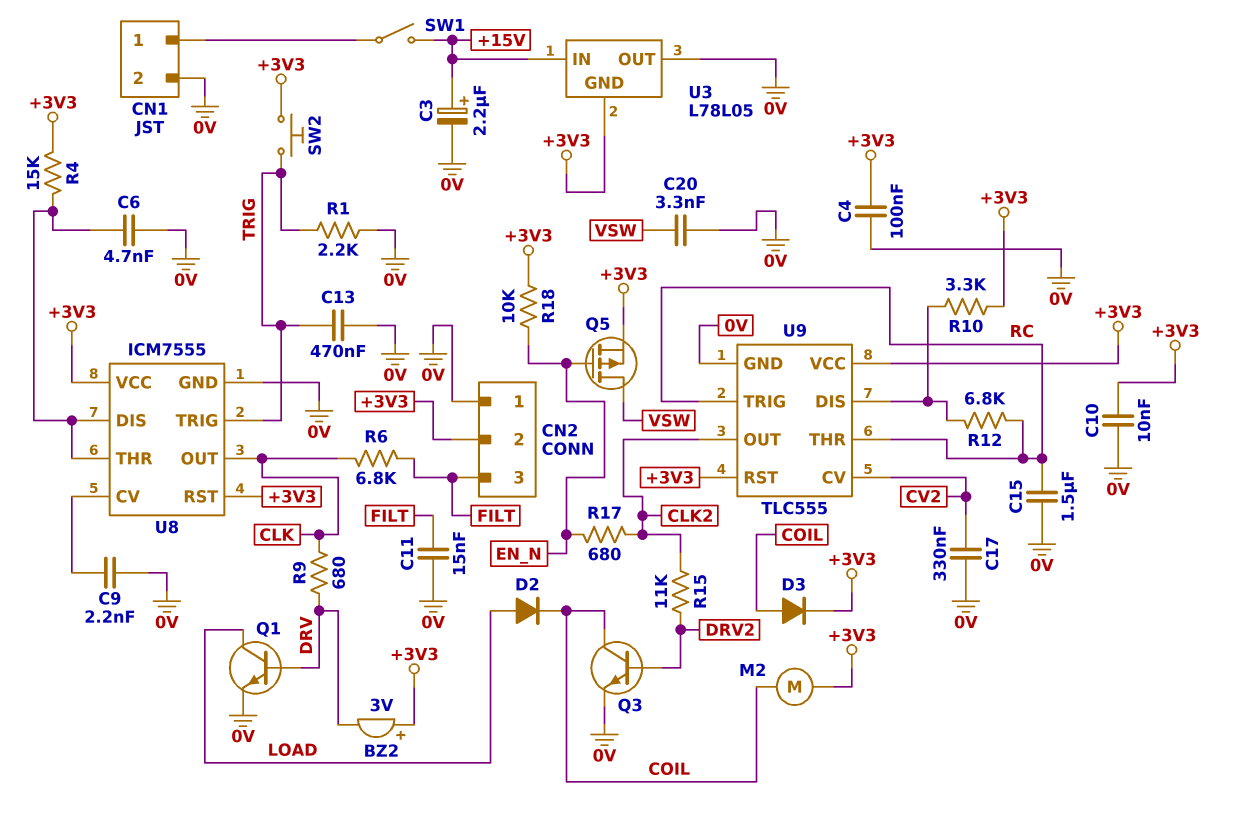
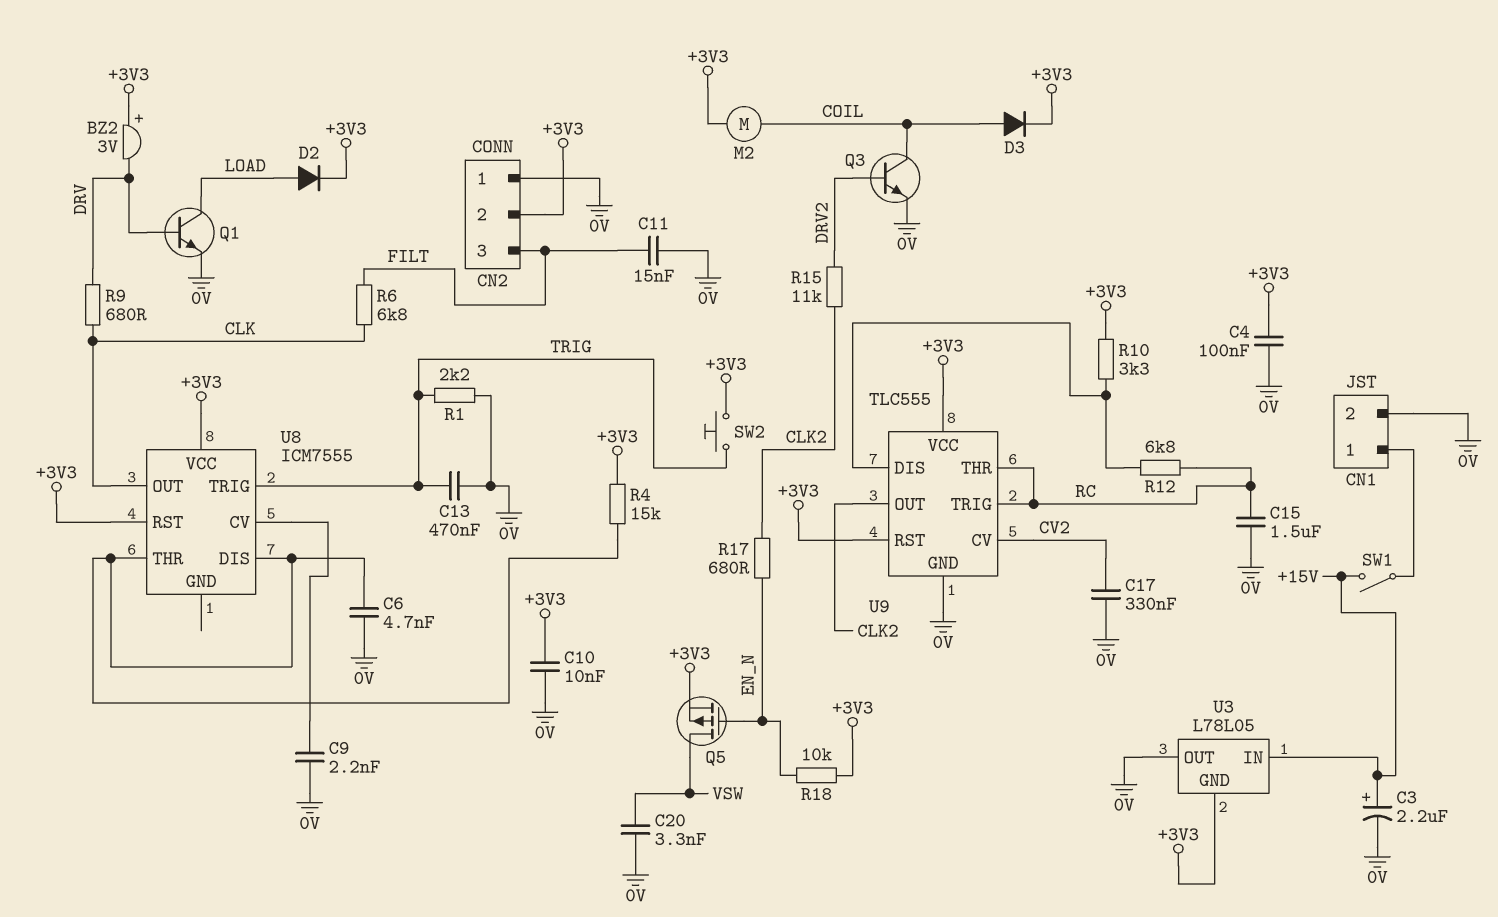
D2: diode (A LOAD, K COIL) -> diode (A LOAD, K +3V3)
U8 pin GND: 0V -> none

